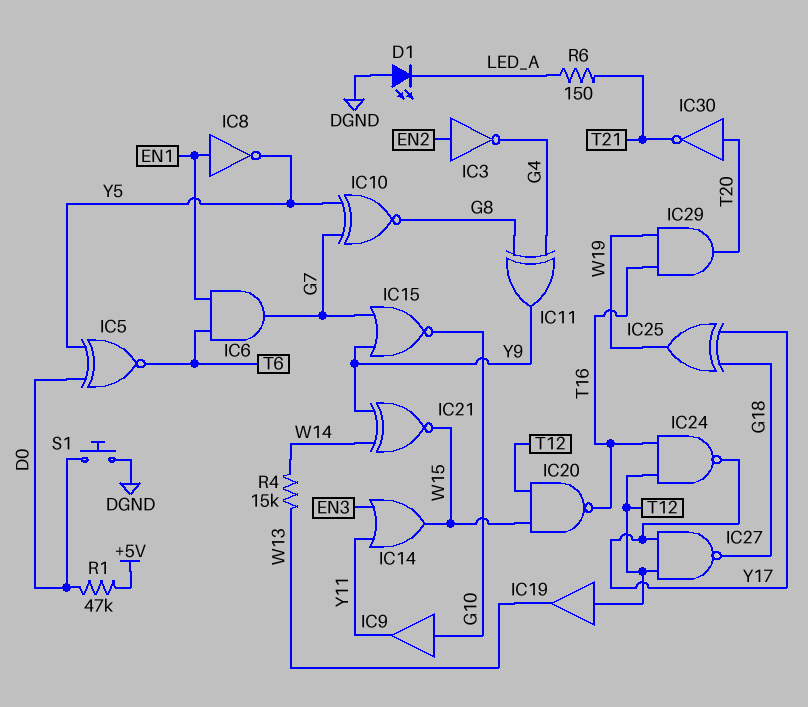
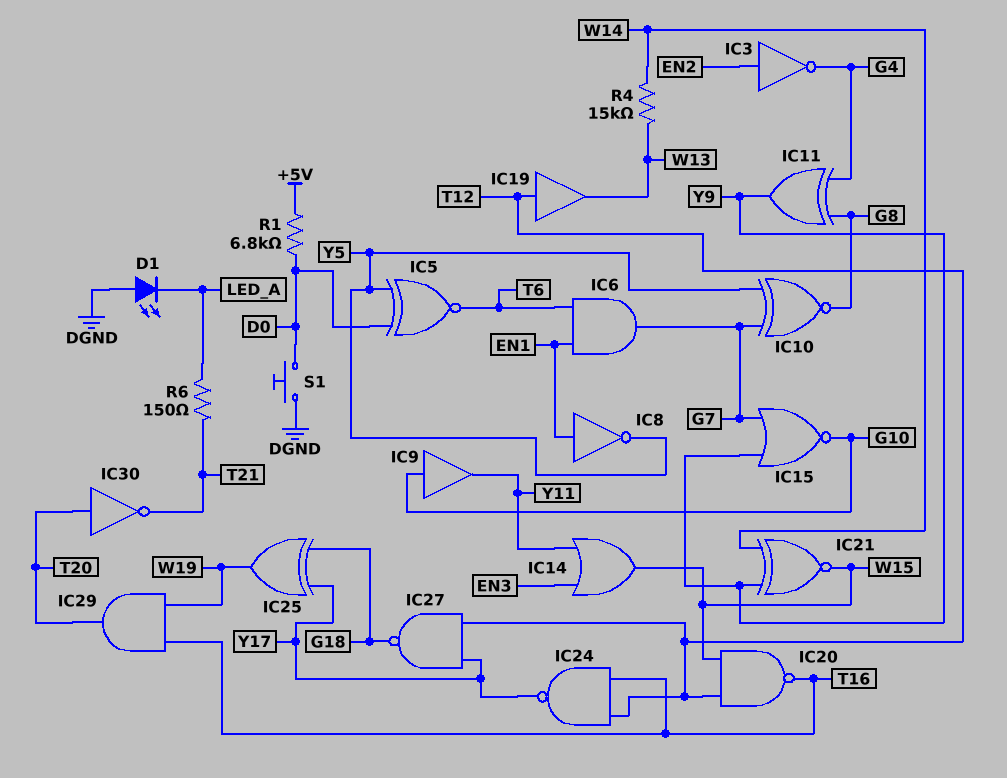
R1: 47k (+5V, D0) -> 6.8k (+5V, D0)

